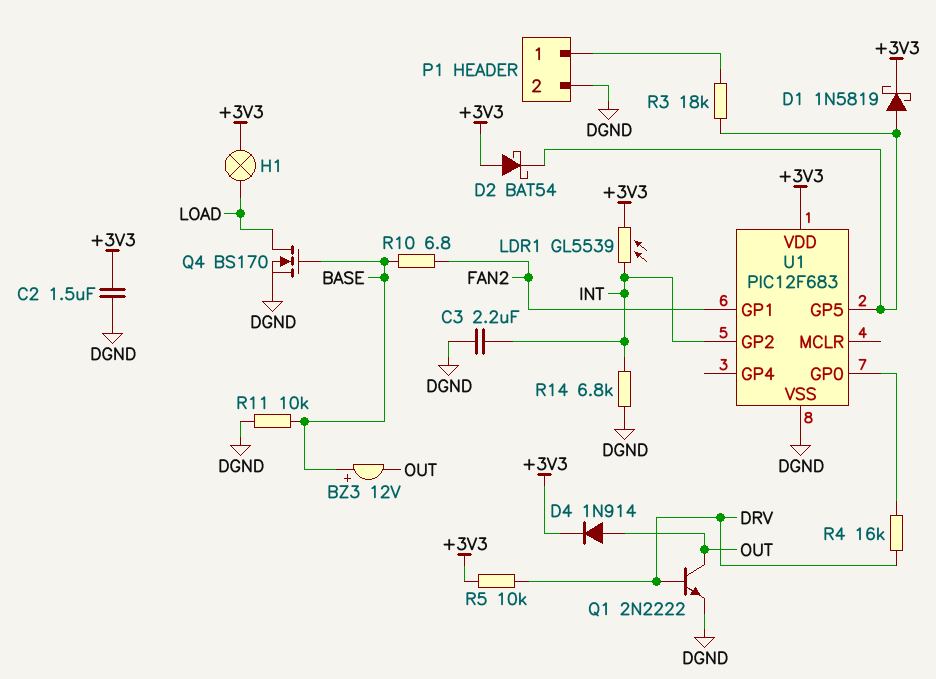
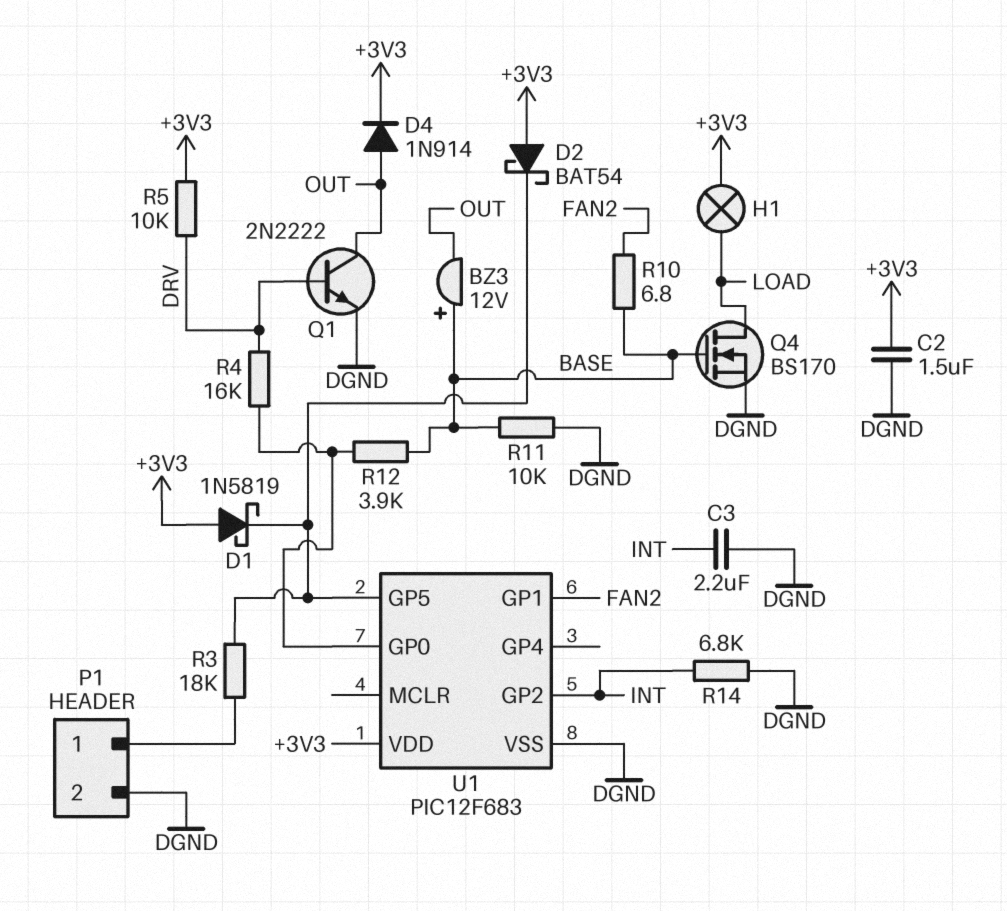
D1: schottky 1N5819 (A U1/GP5, K +3V3) -> schottky 1N5819 (A +3V3, K U1/GP5)
LDR1: GL5539 (+3V3, INT) -> none
R12: none -> 3.9k (BASE, U1/GP0)

